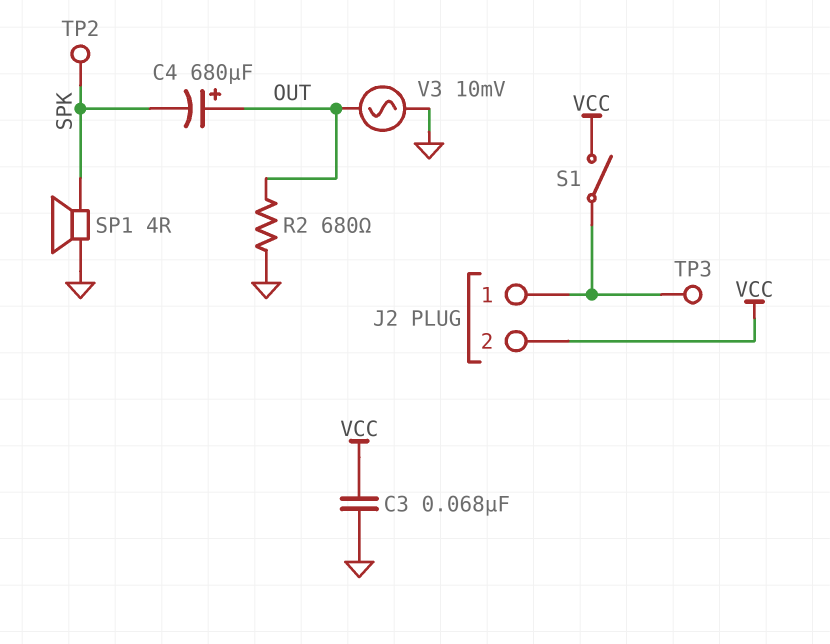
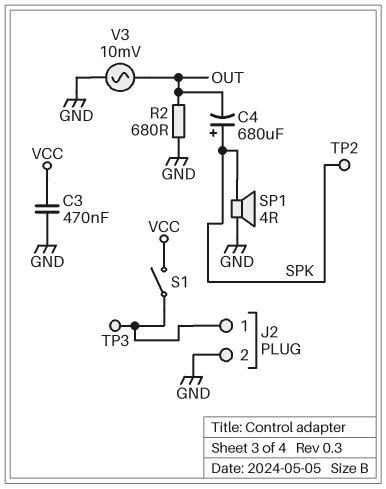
C3: 68nF (GND, VCC) -> 470nF (GND, VCC)
C4: 680uF (plus OUT, minus SPK) -> 680uF (plus SPK, minus OUT)
J2 pin 2: VCC -> GND

